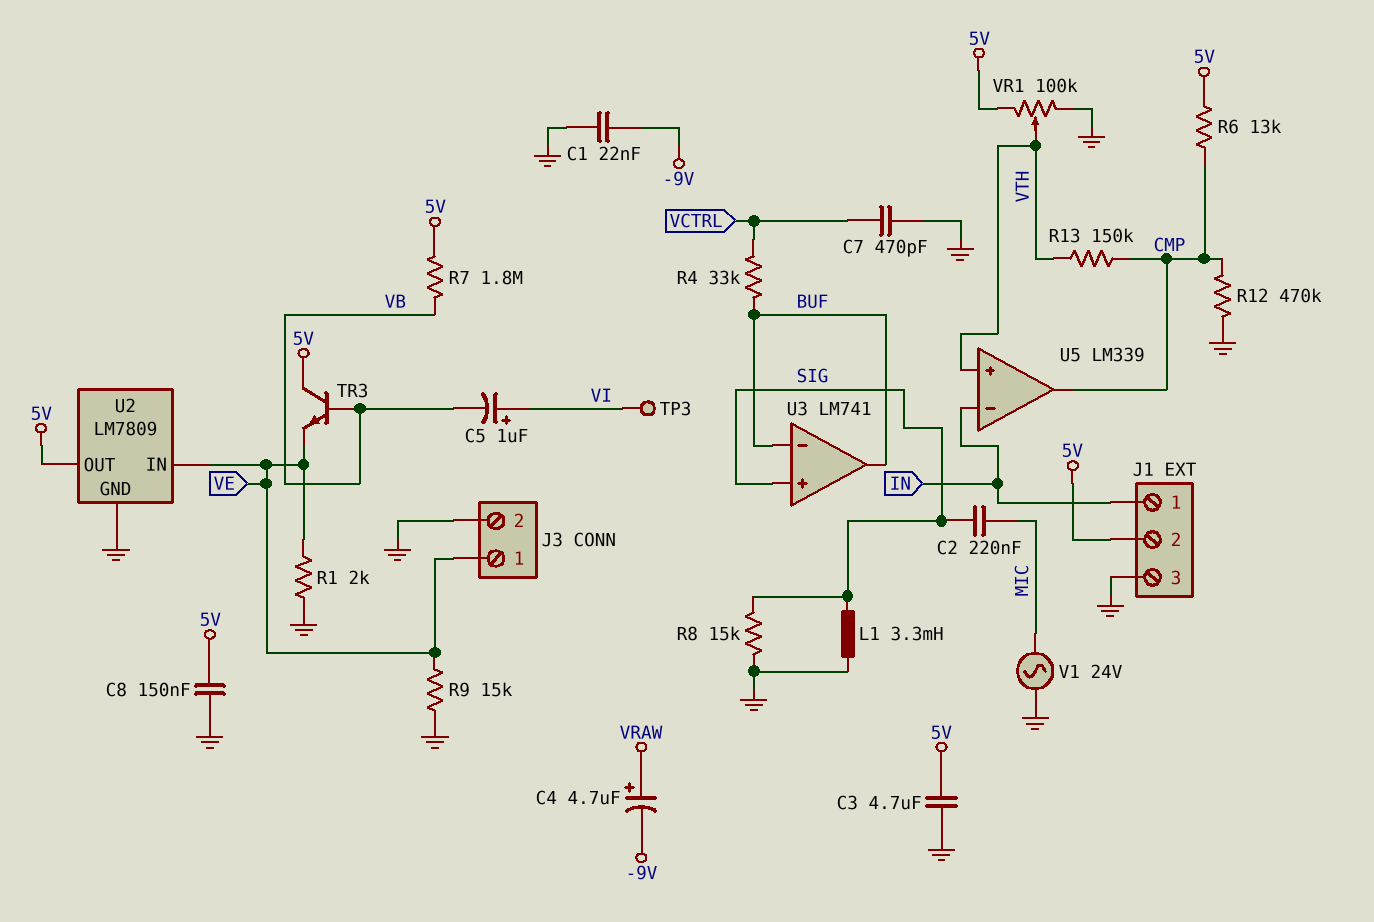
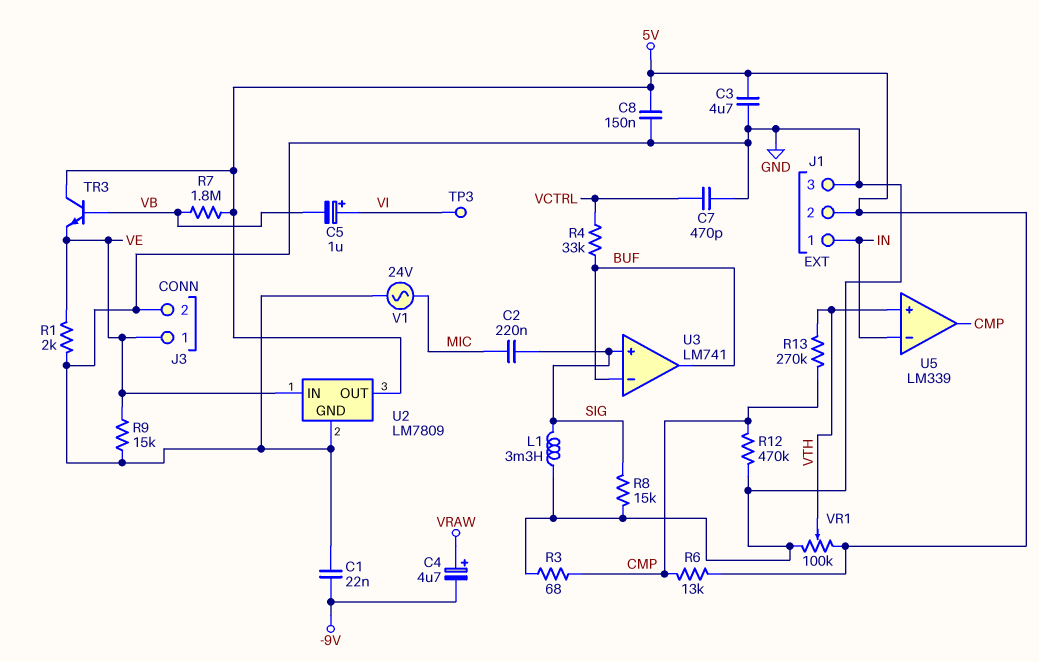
R3: none -> 68 (CMP, GND)
R13: 150k (CMP, VTH) -> 270k (CMP, VTH)

